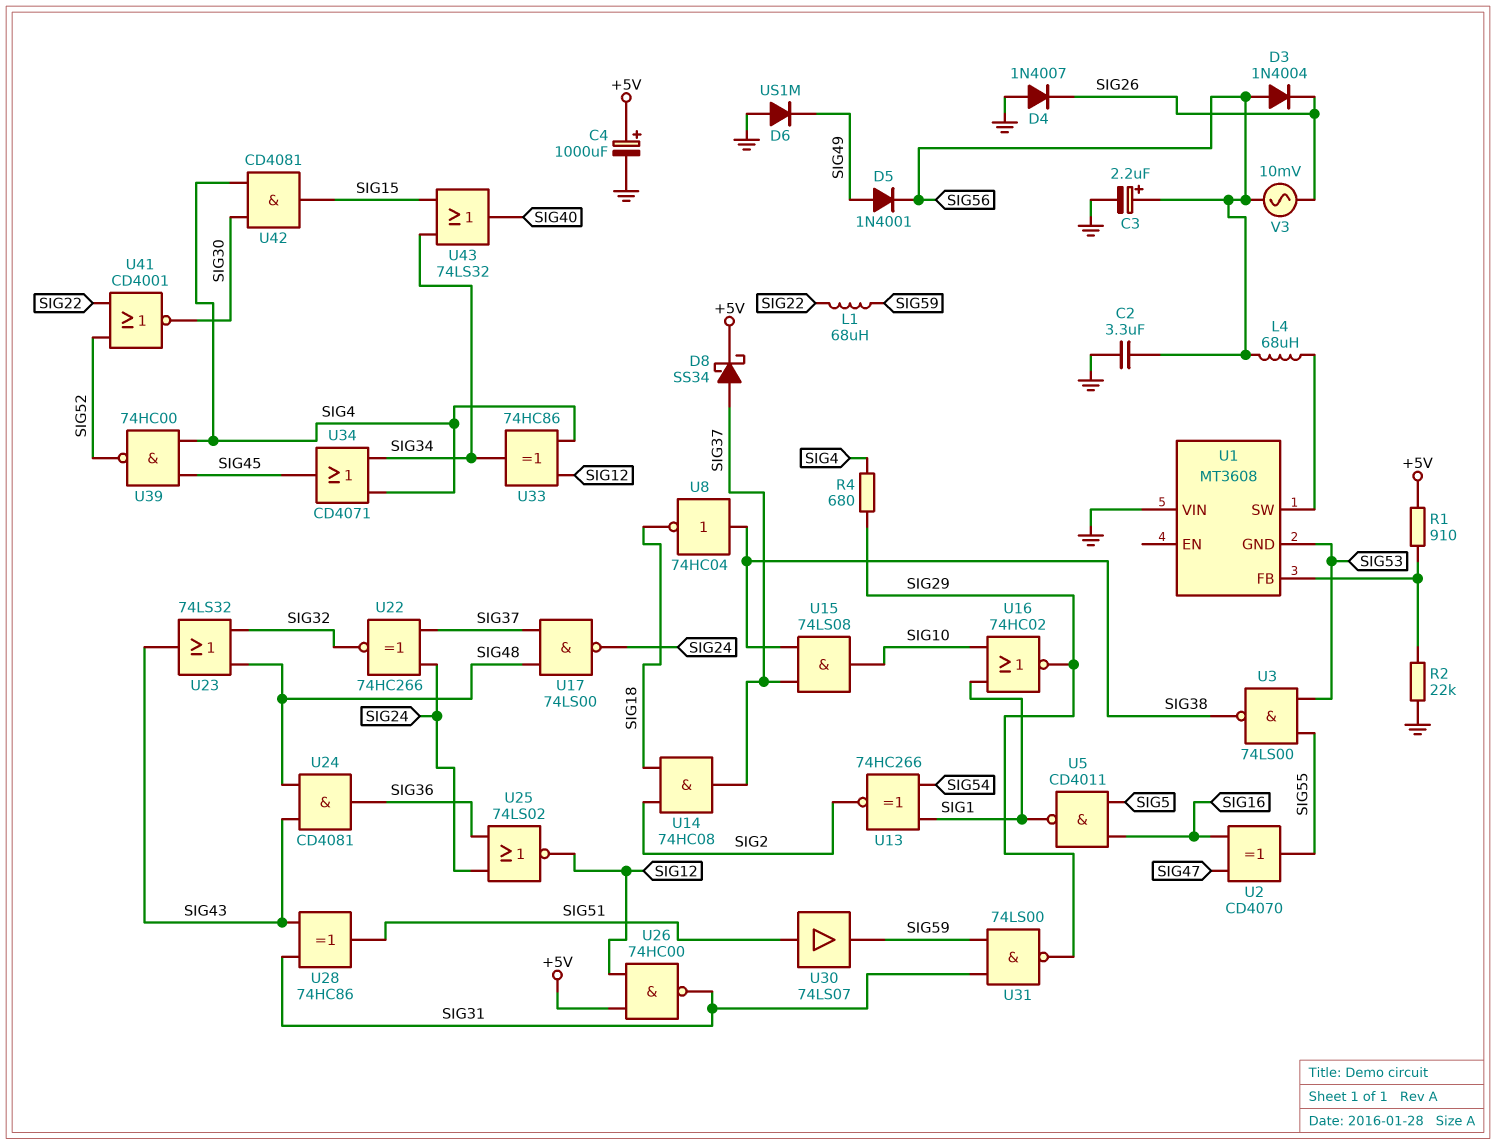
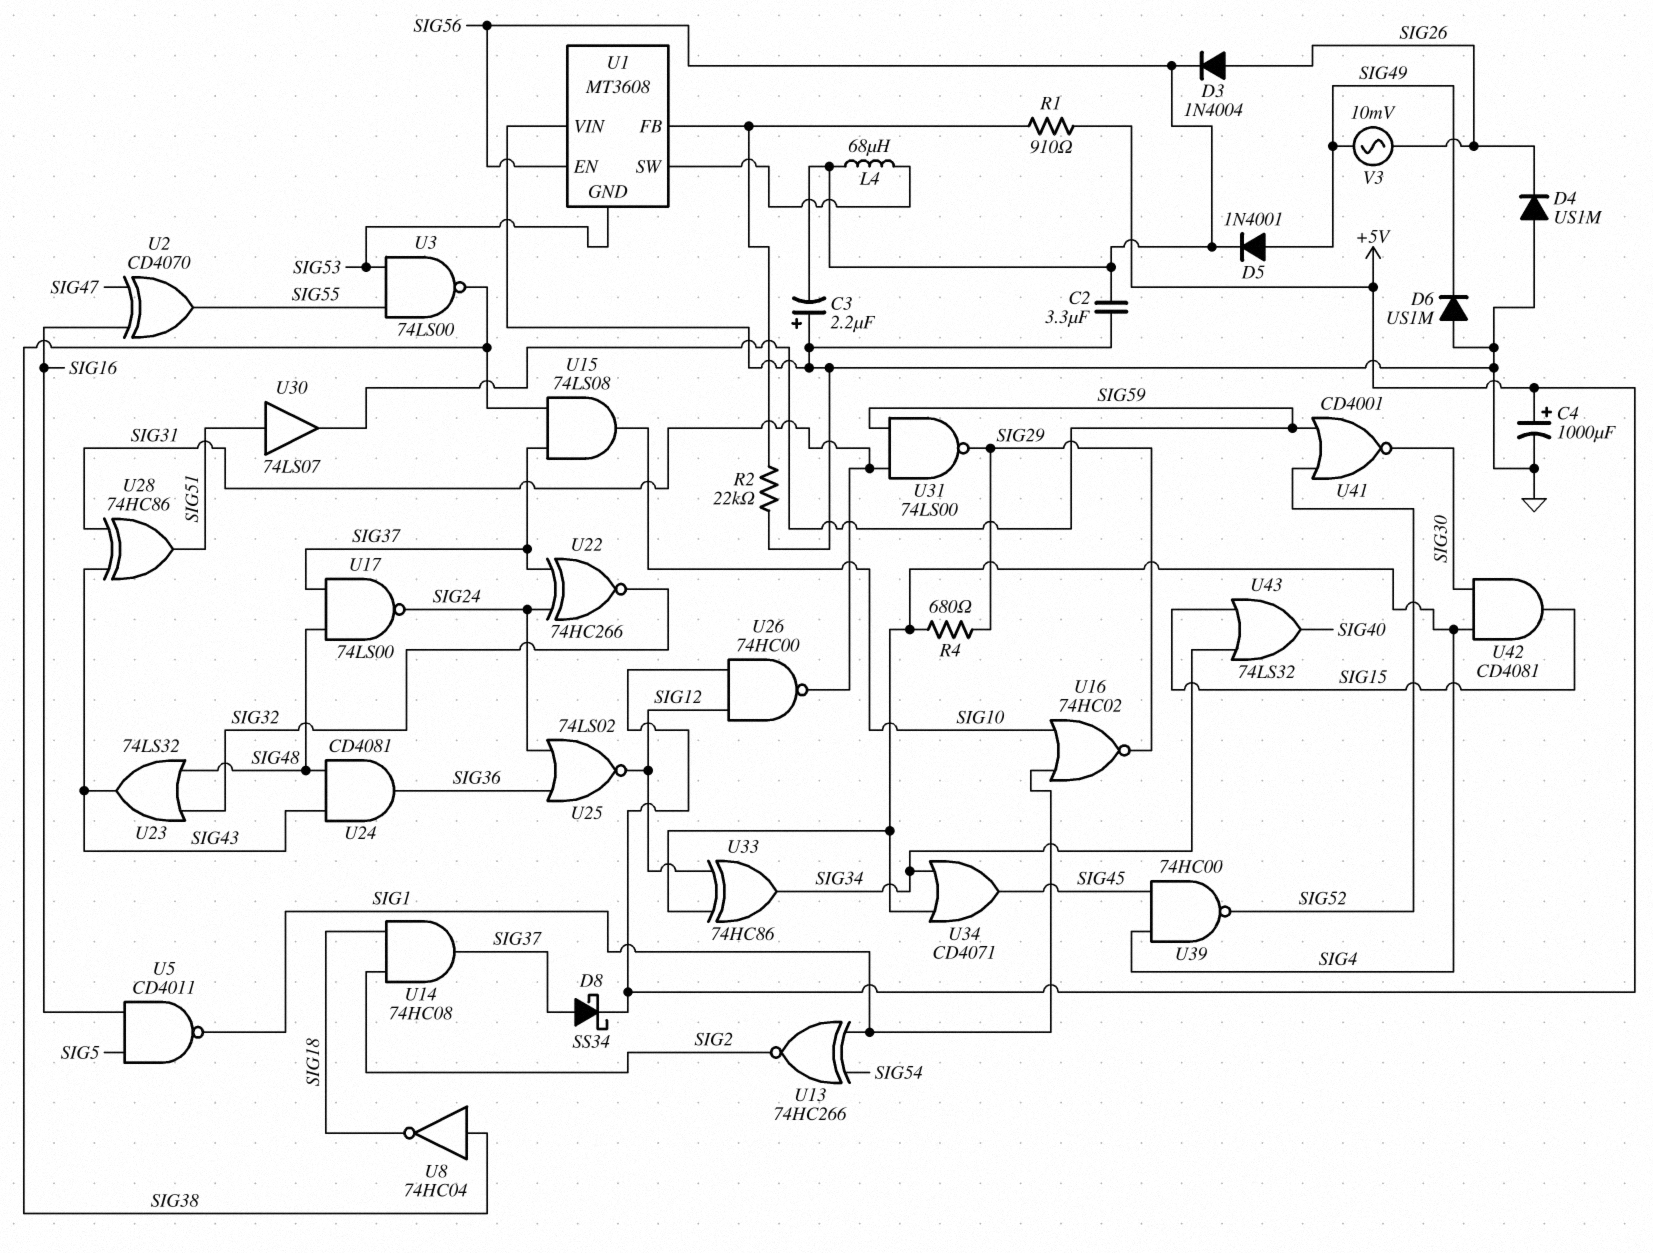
C3: 2.2uF (plus SIG56, minus GND) -> 2.2uF (plus GND, minus SIG56)
D3: diode 1N4004 (A SIG56, K SIG26) -> diode 1N4004 (A SIG26, K SIG56)
D4: diode 1N4007 (A GND, K SIG26) -> diode US1M (A GND, K SIG26)
L1: 68uH (SIG22, SIG59) -> none
U1 pin EN: none -> SIG56
U41: NOR CD4001 (in SIG22, in SIG52, out SIG30) -> NOR CD4001 (in SIG52, in SIG59, out SIG30)
V3: AC 10mV (SIG26, SIG56) -> AC 10mV (SIG26, SIG49)

